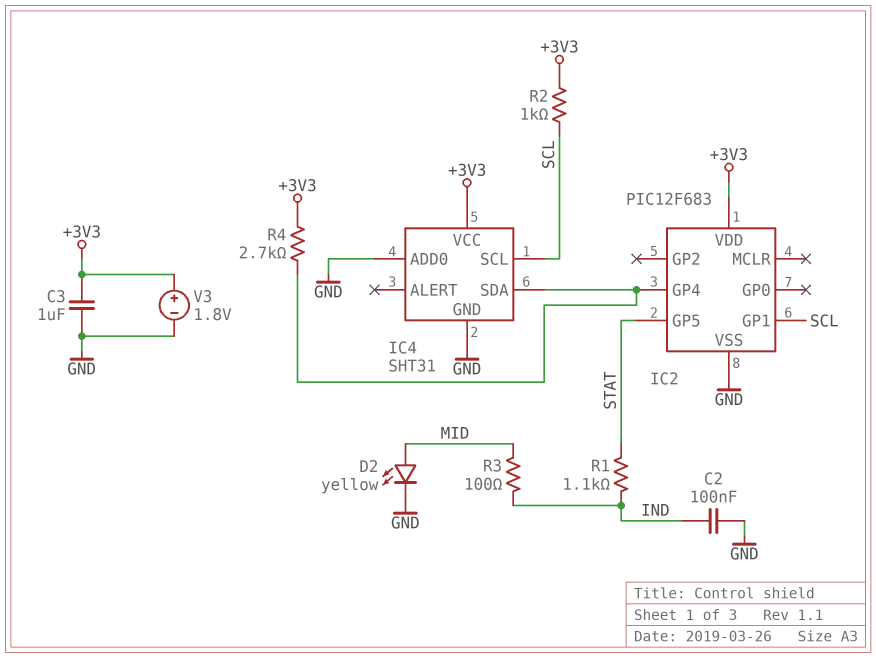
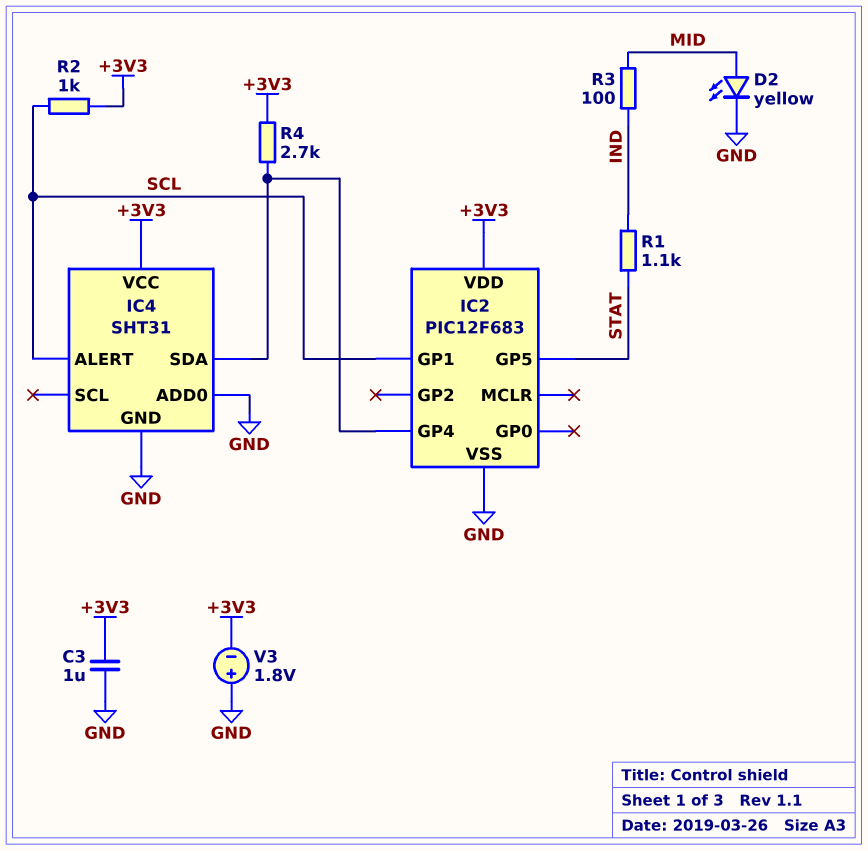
C2: 100nF (GND, IND) -> none
IC4 pin ALERT: none -> SCL
IC4 pin SCL: SCL -> none
V3: 1.8V (plus +3V3, minus GND) -> 1.8V (plus GND, minus +3V3)

